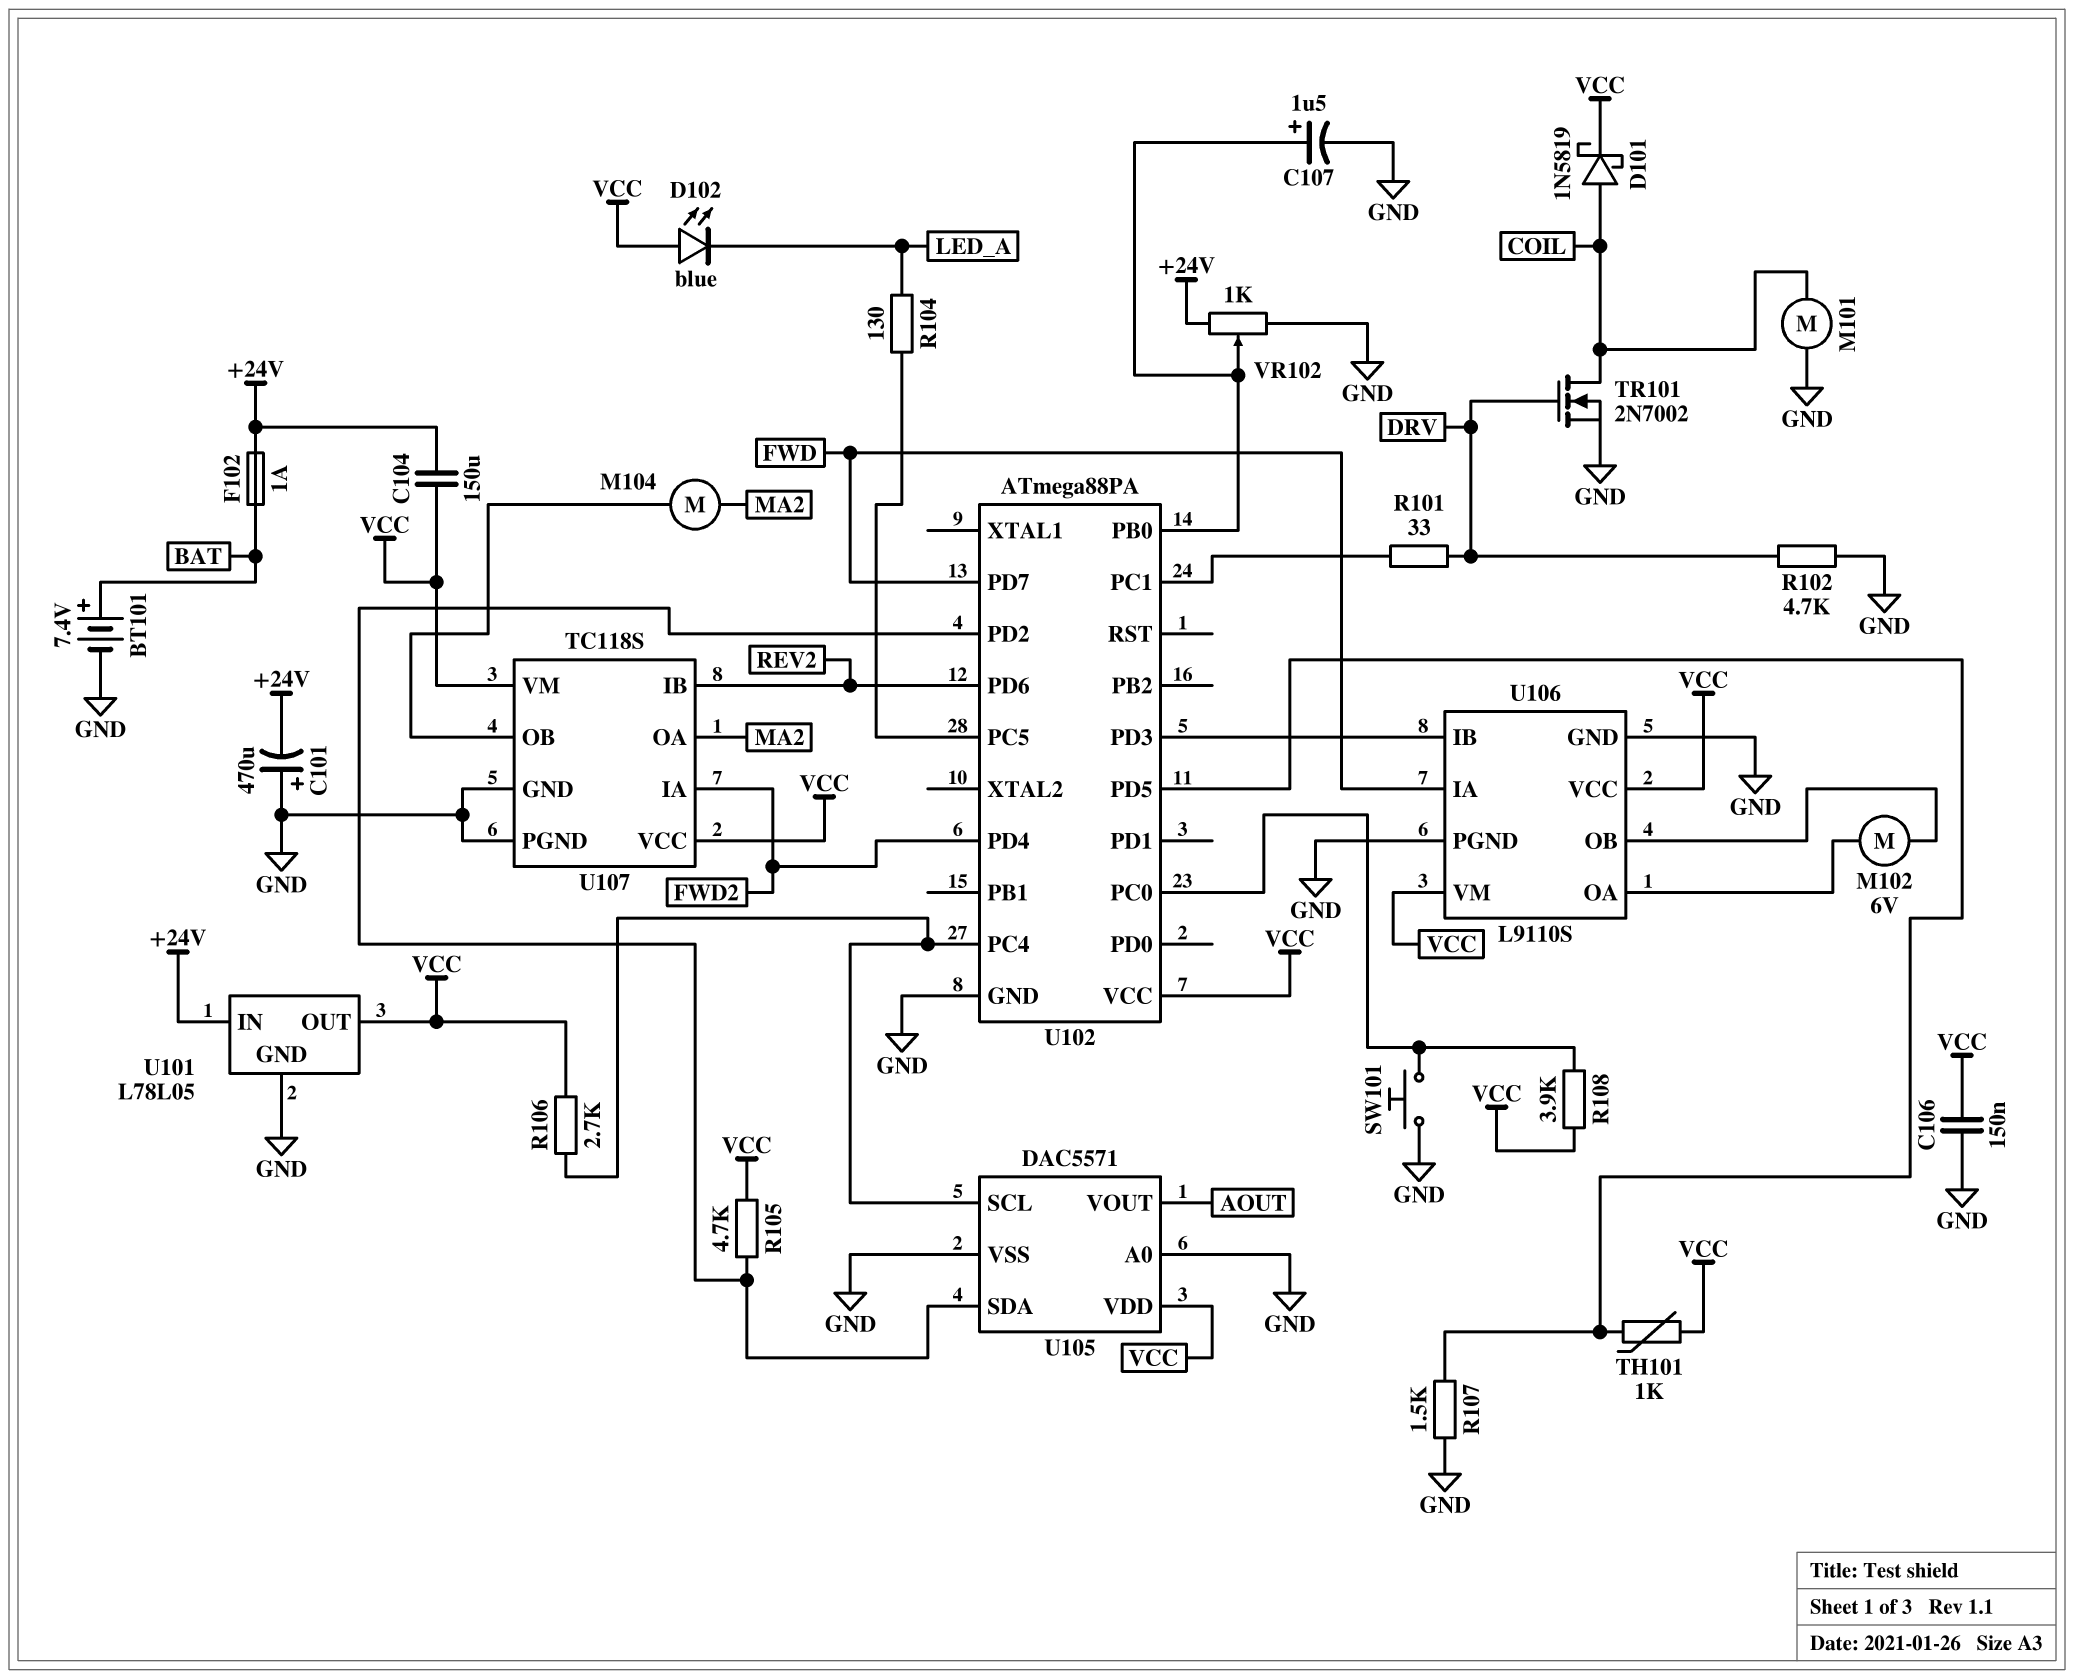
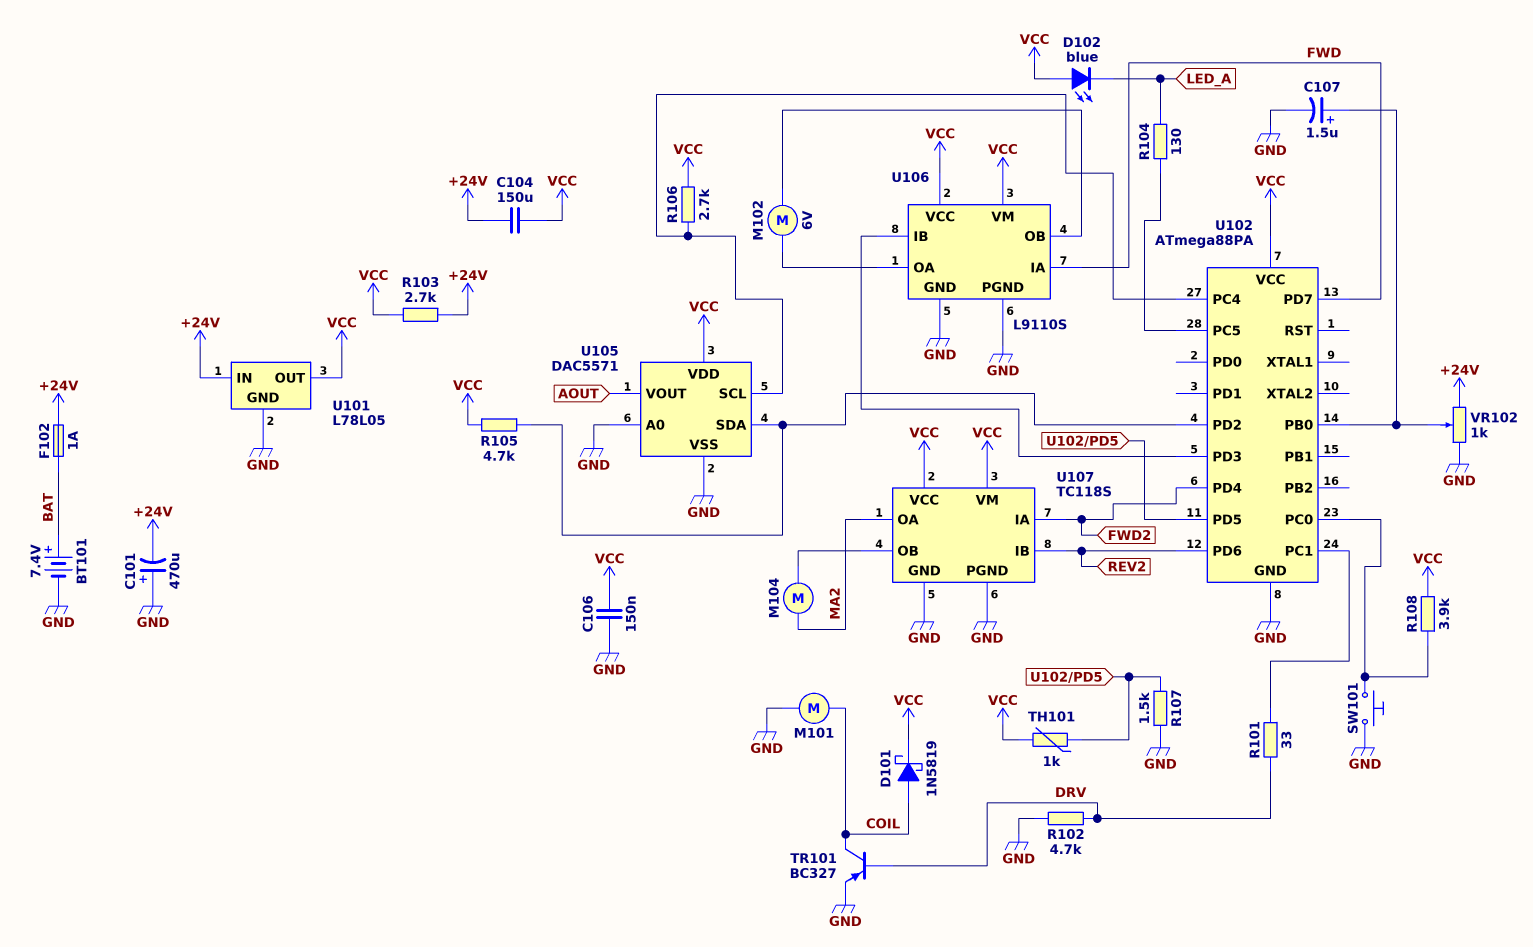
R103: none -> 2.7k (+24V, VCC)
TR101: NMOS 2N7002 (G DRV, D COIL, S GND) -> PNP BC327 (B DRV, C COIL, E GND)

